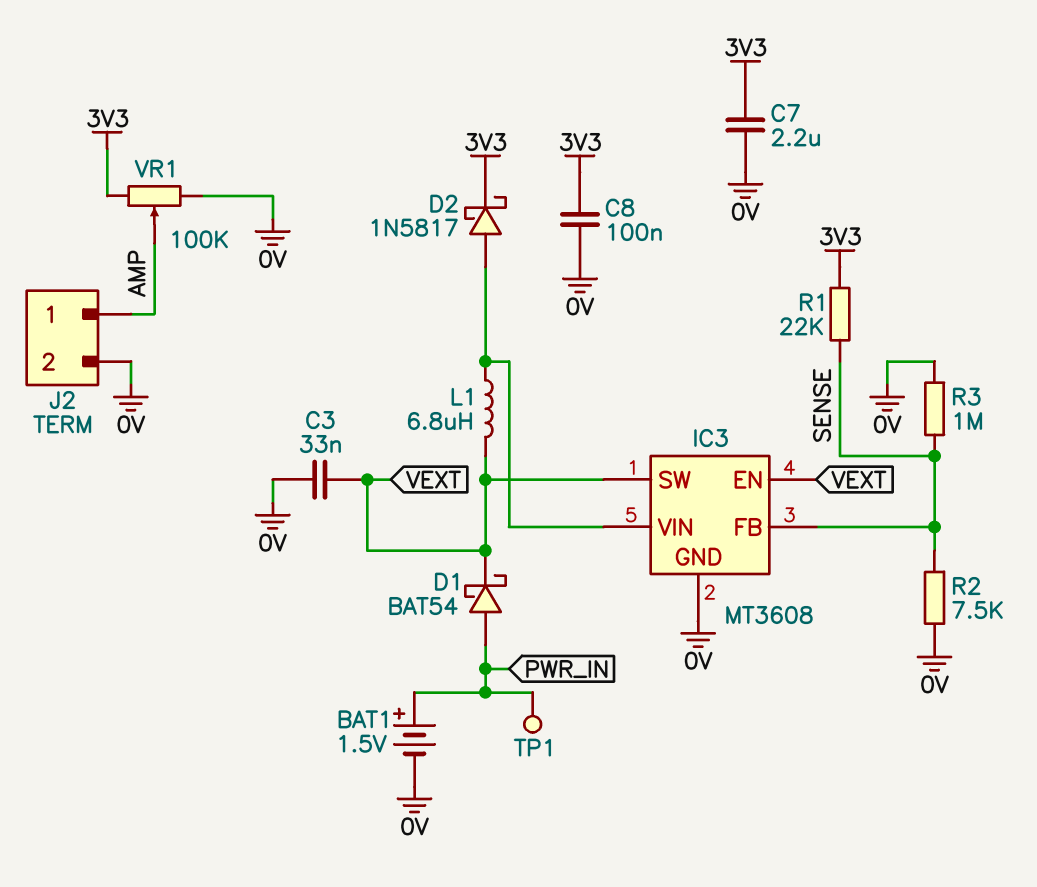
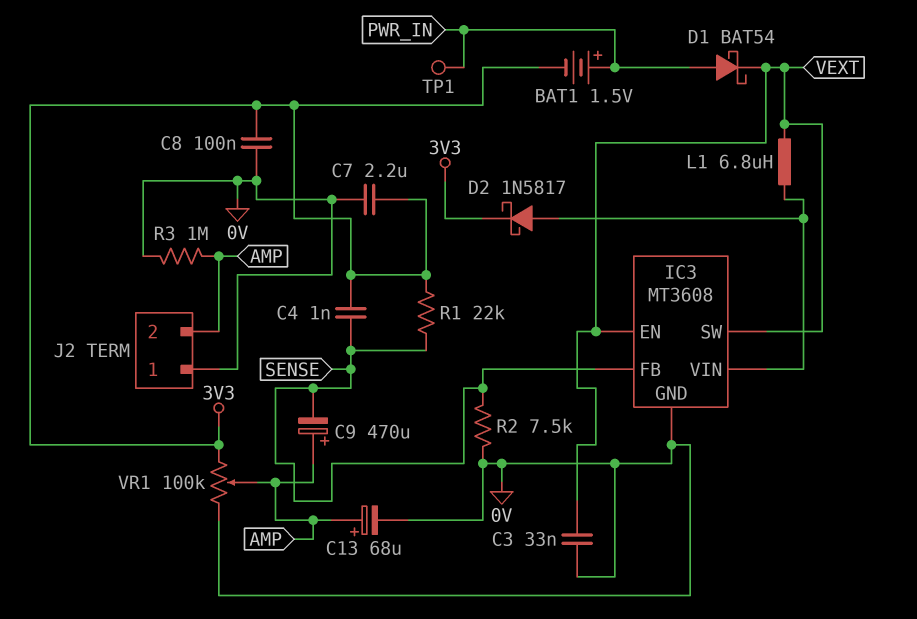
BAT1: 1.5V (plus PWR_IN, minus 0V) -> 1.5V (plus PWR_IN, minus 3V3)
C4: none -> 1nF (3V3, SENSE)
C9: none -> 470uF (plus AMP, minus SENSE)
C13: none -> 68uF (plus AMP, minus 0V)
J2 pin 1: AMP -> 0V
J2 pin 2: 0V -> AMP
R3: 1M (0V, SENSE) -> 1M (0V, AMP)

